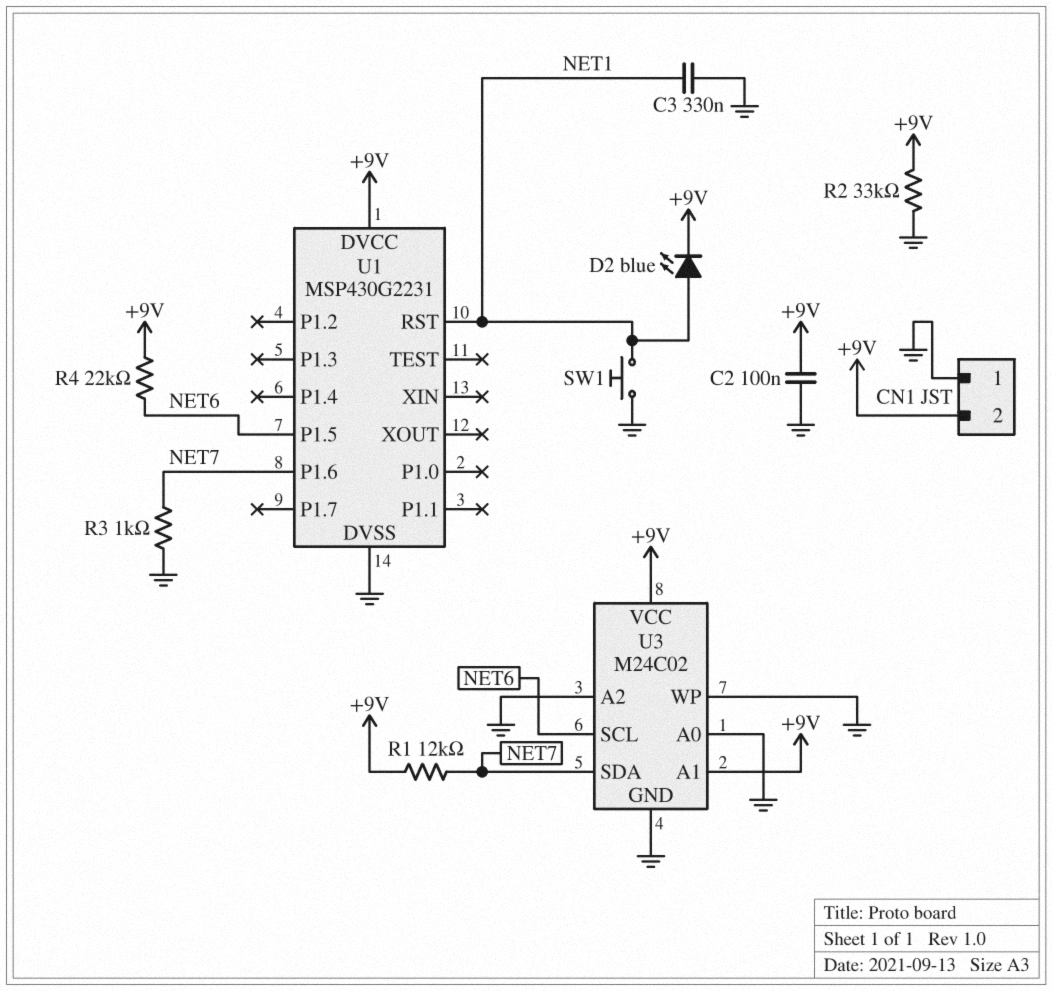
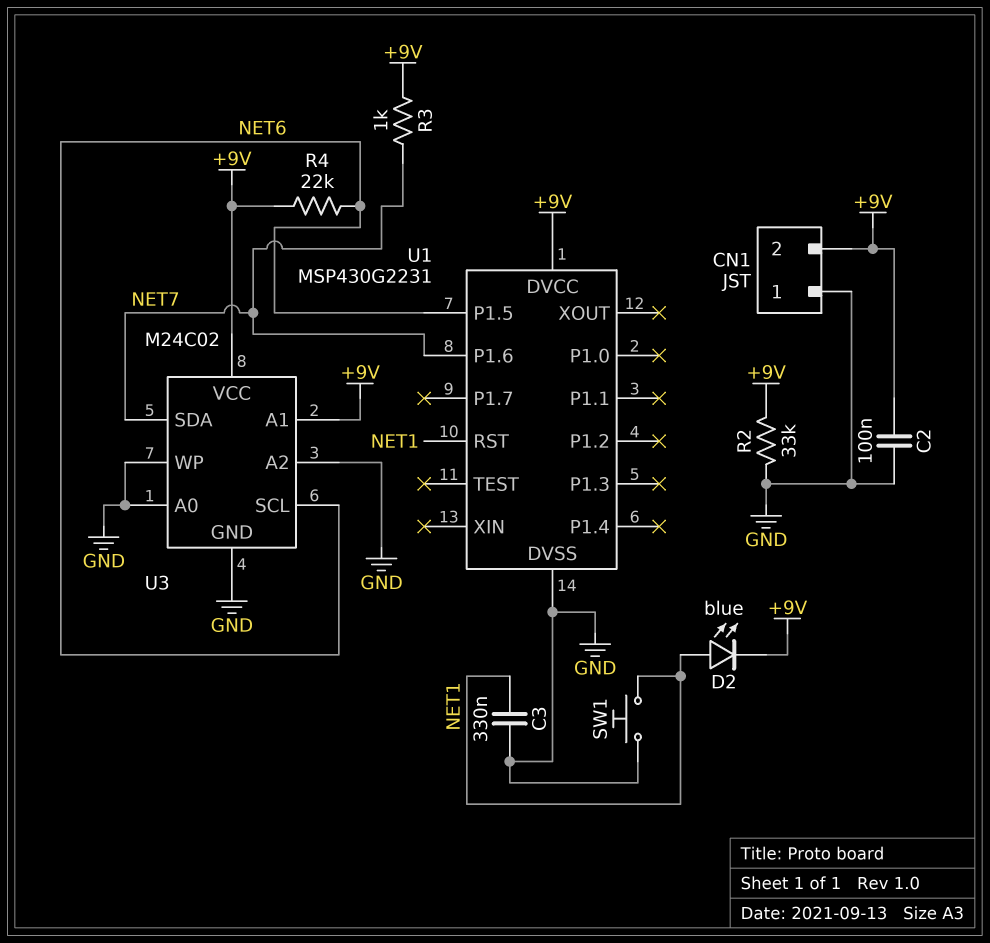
R1: 12k (+9V, NET7) -> none
R3: 1k (GND, NET7) -> 1k (+9V, NET7)

